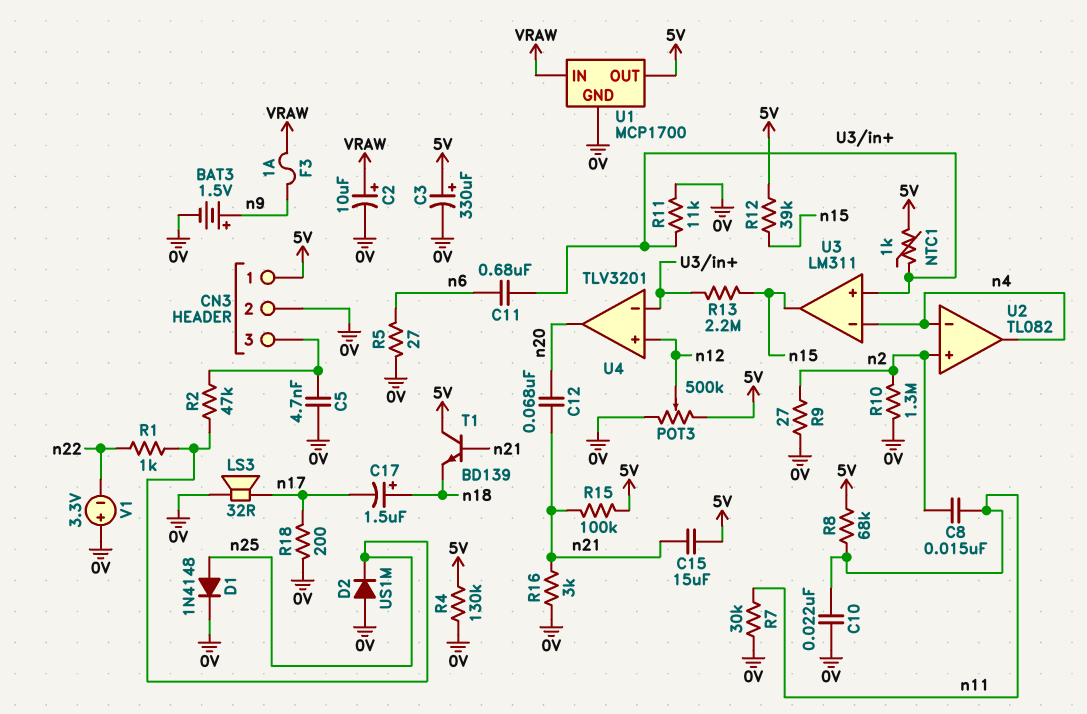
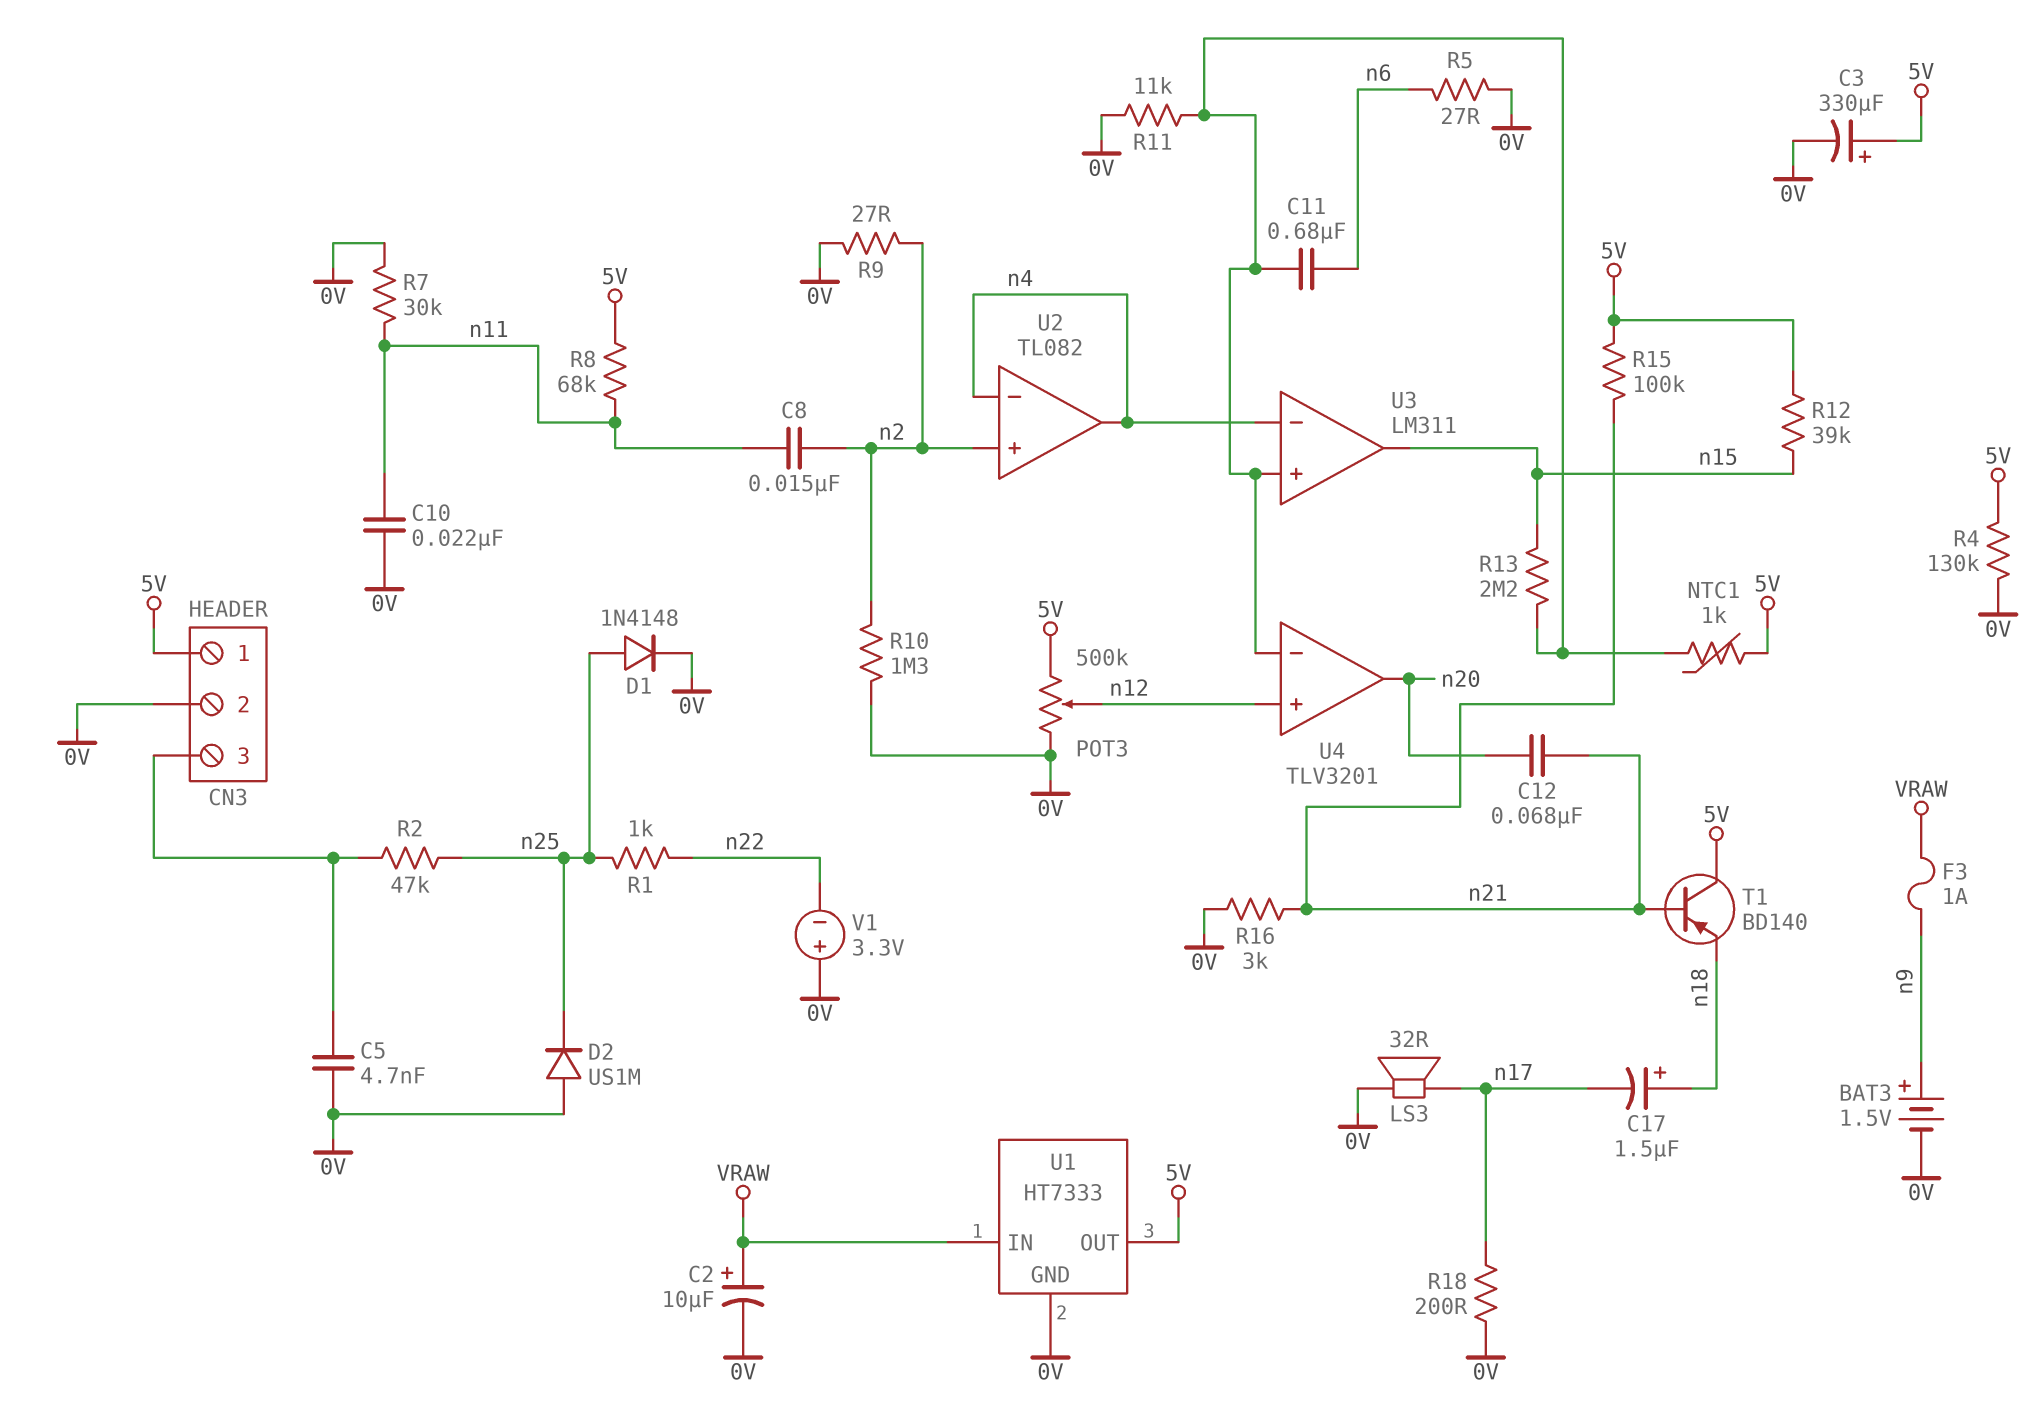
C15: 15uF (5V, n21) -> none
T1: NPN BD139 (B n21, C 5V, E n18) -> PNP BD140 (B n21, C 5V, E n18)
U1: MCP1700 -> HT7333

